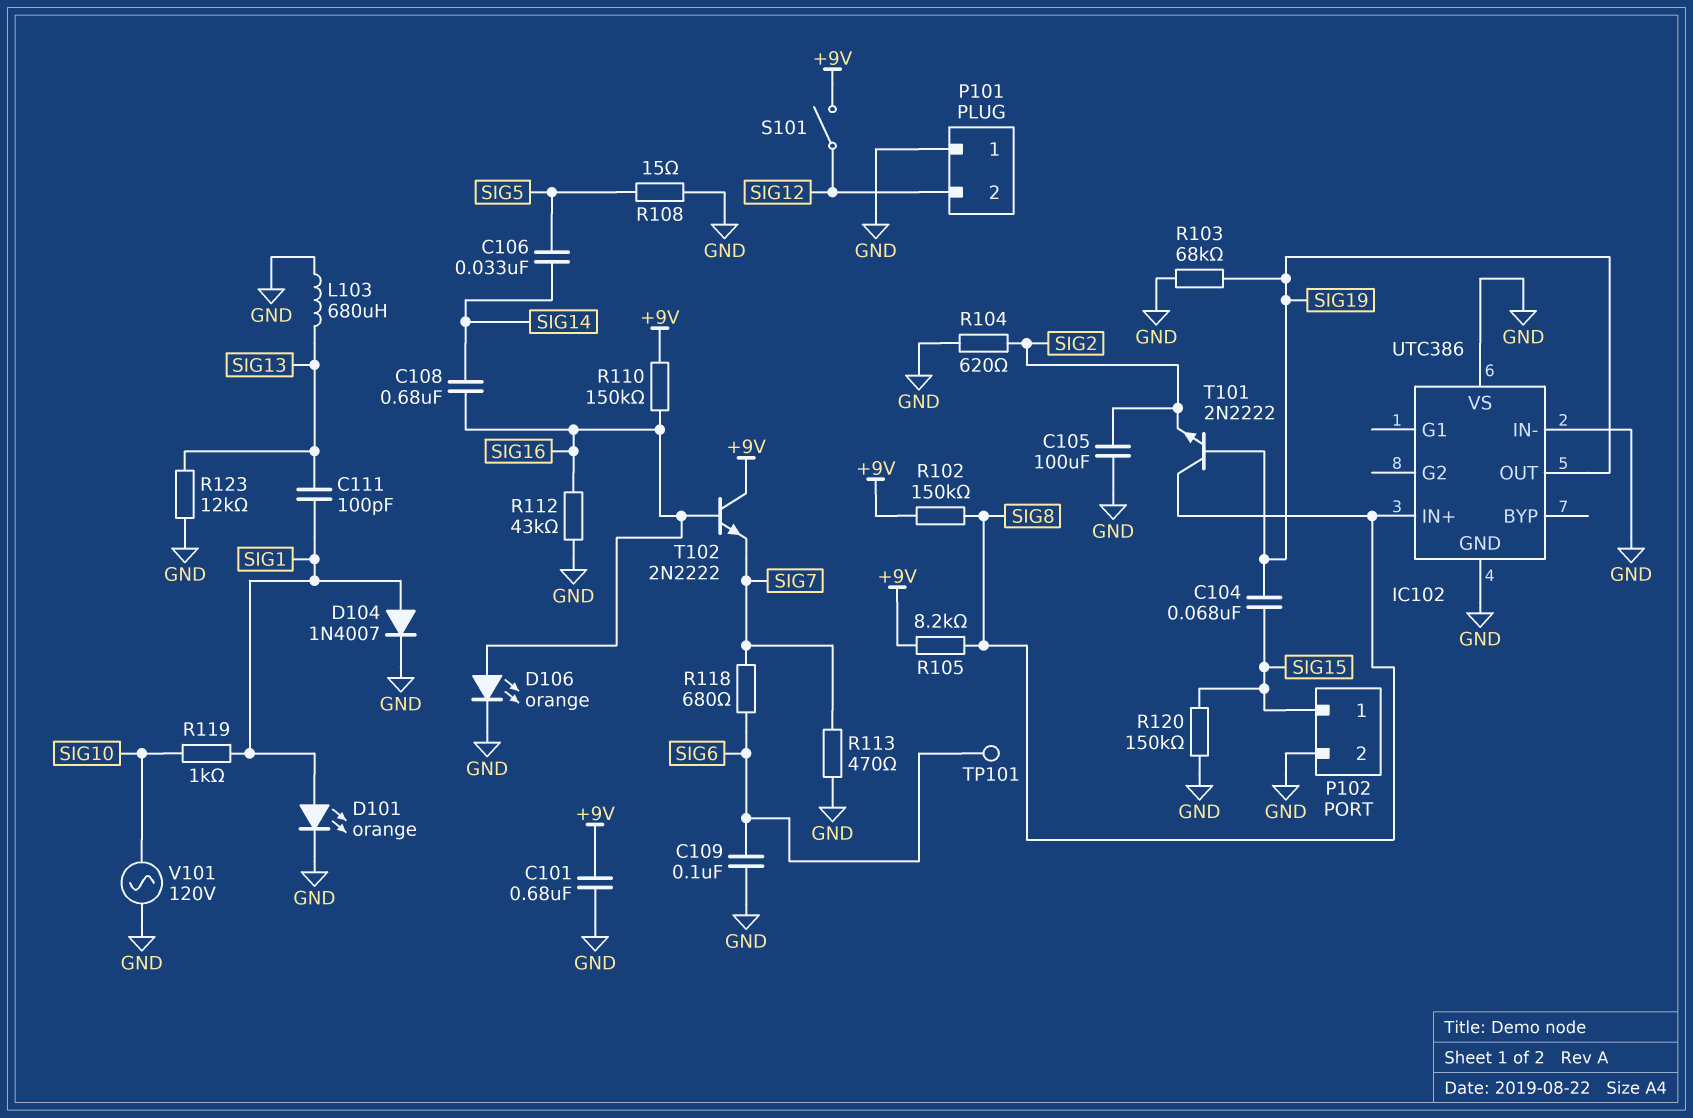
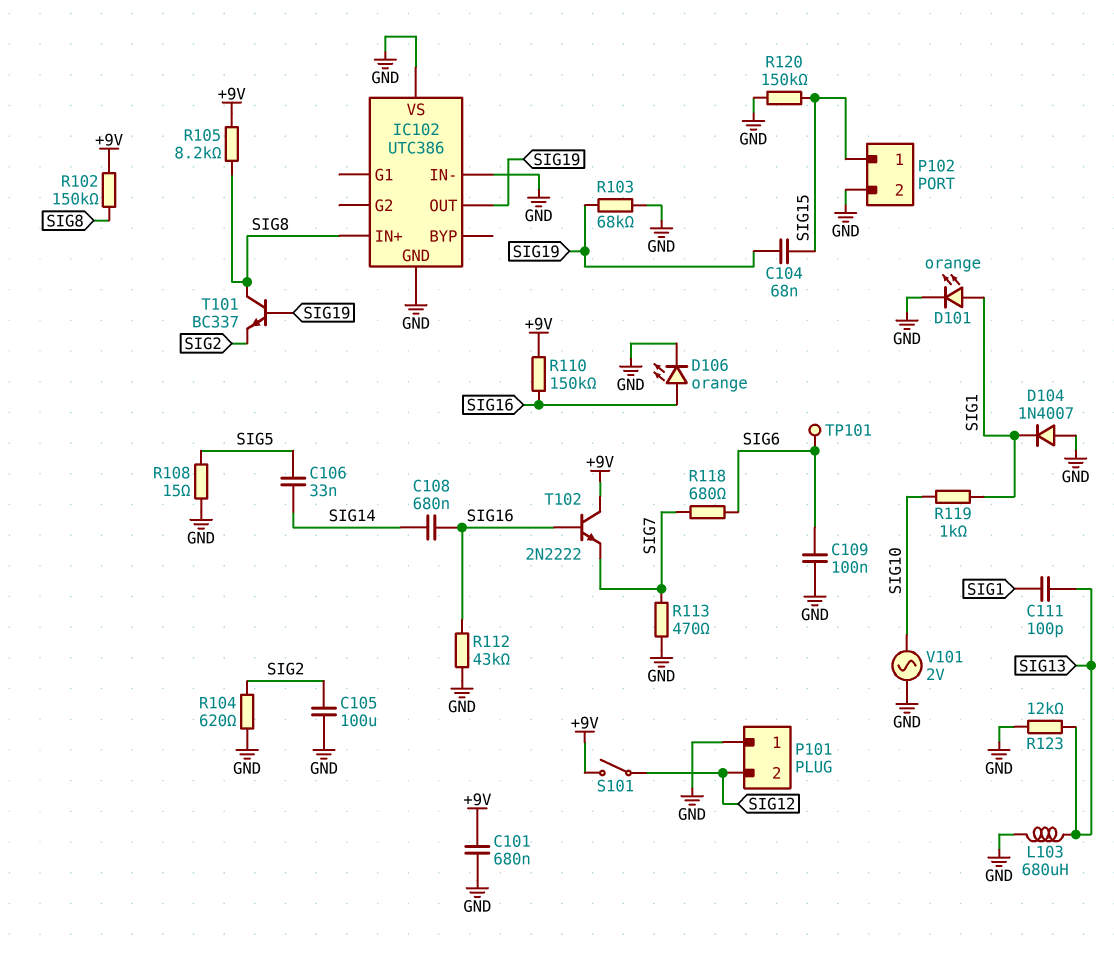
D104: diode 1N4007 (A SIG1, K GND) -> diode 1N4007 (A GND, K SIG1)
T101: NPN 2N2222 (B SIG19, C SIG8, E SIG2) -> NPN BC337 (B SIG19, C SIG8, E SIG2)
V101: AC 120V (GND, SIG10) -> AC 2V (GND, SIG10)

